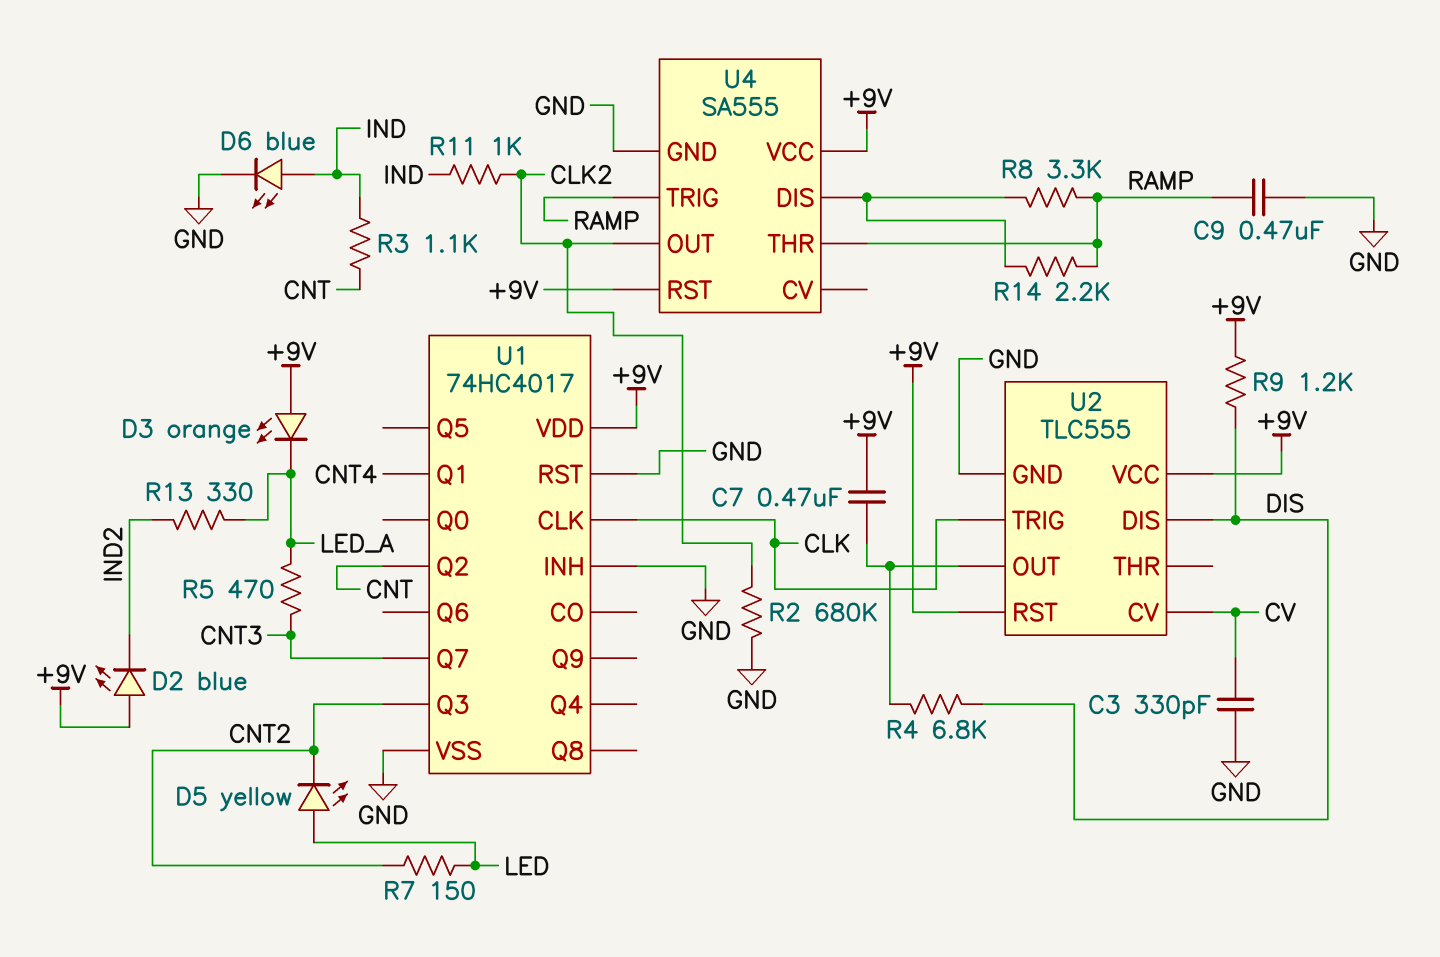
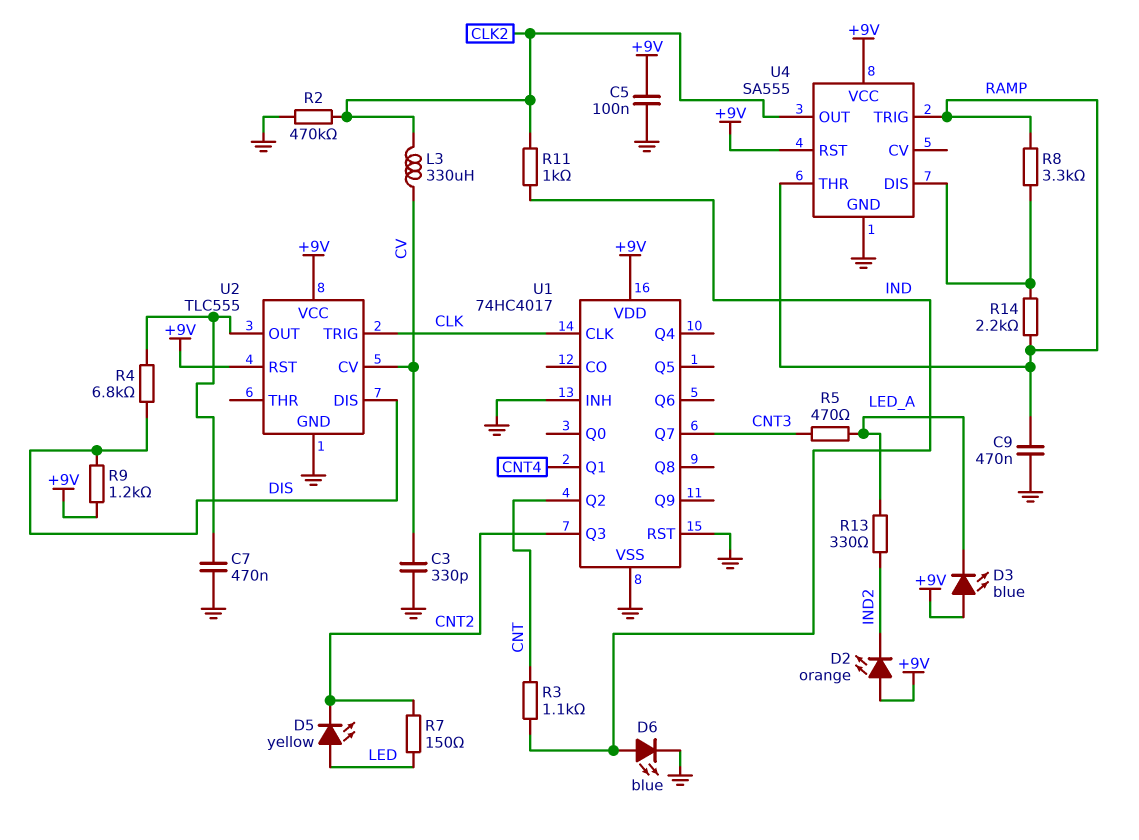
C5: none -> 100nF (+9V, GND)
C7: 470nF (+9V, U2/OUT) -> 470nF (GND, U2/OUT)
D2: LED blue (A +9V, K IND2) -> LED orange (A +9V, K IND2)
D3: LED orange (A +9V, K LED_A) -> LED blue (A +9V, K LED_A)
L3: none -> 330uH (CLK2, CV)
R2: 680k (CLK2, GND) -> 470k (CLK2, GND)

